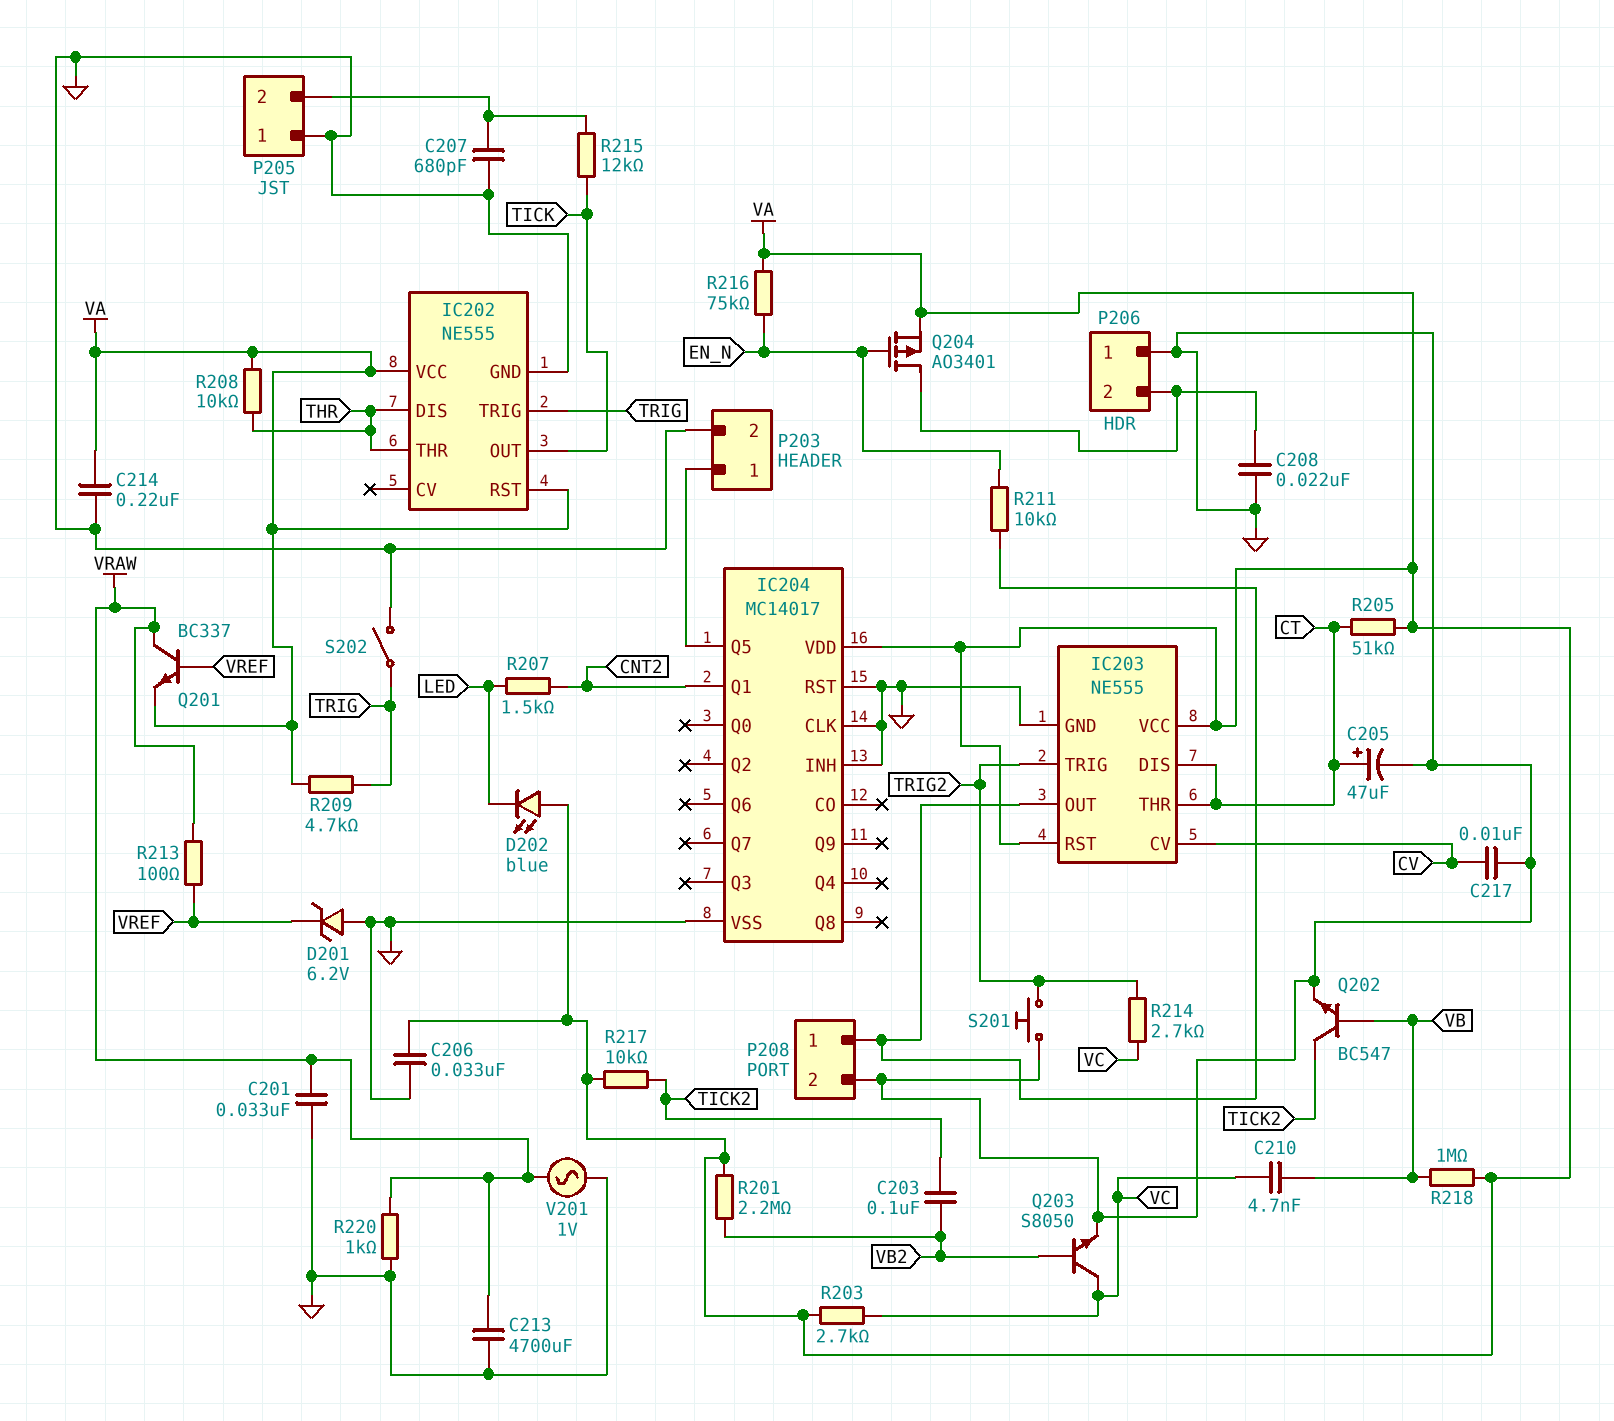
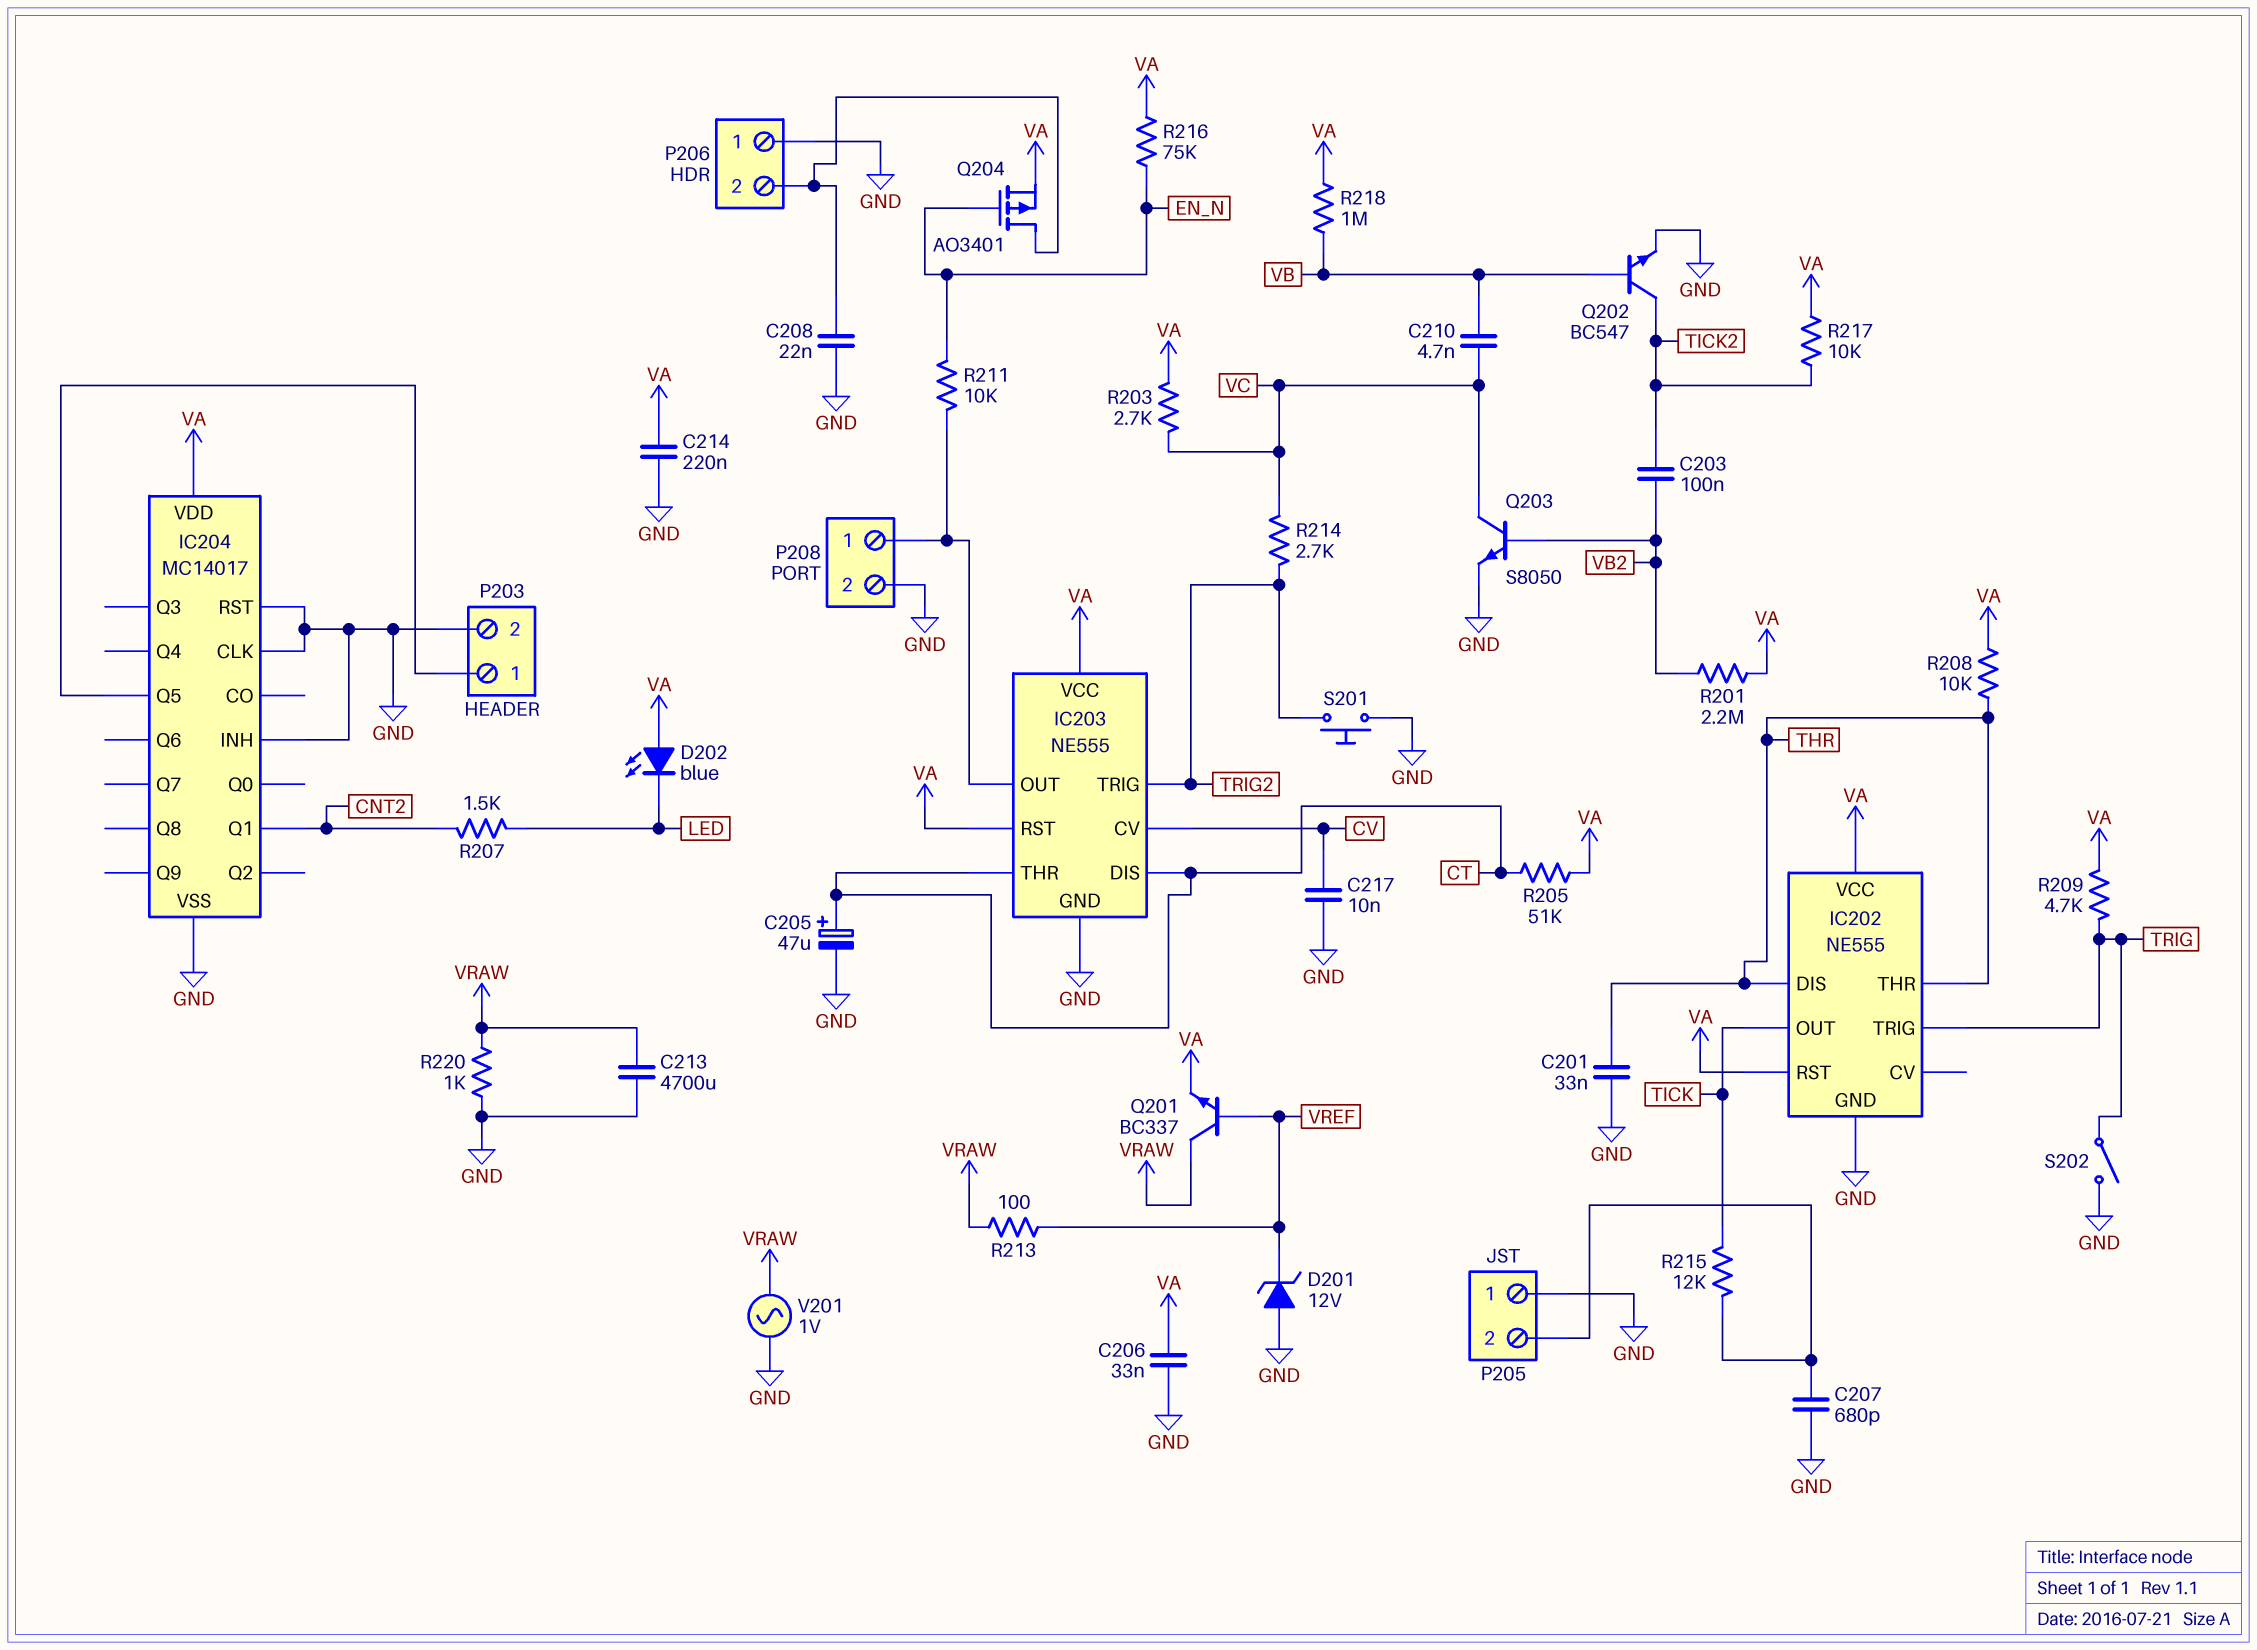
C201: 33nF (GND, VRAW) -> 33nF (GND, THR)
D201: zener 6.2V (A GND, K VREF) -> zener 12V (A GND, K VREF)

